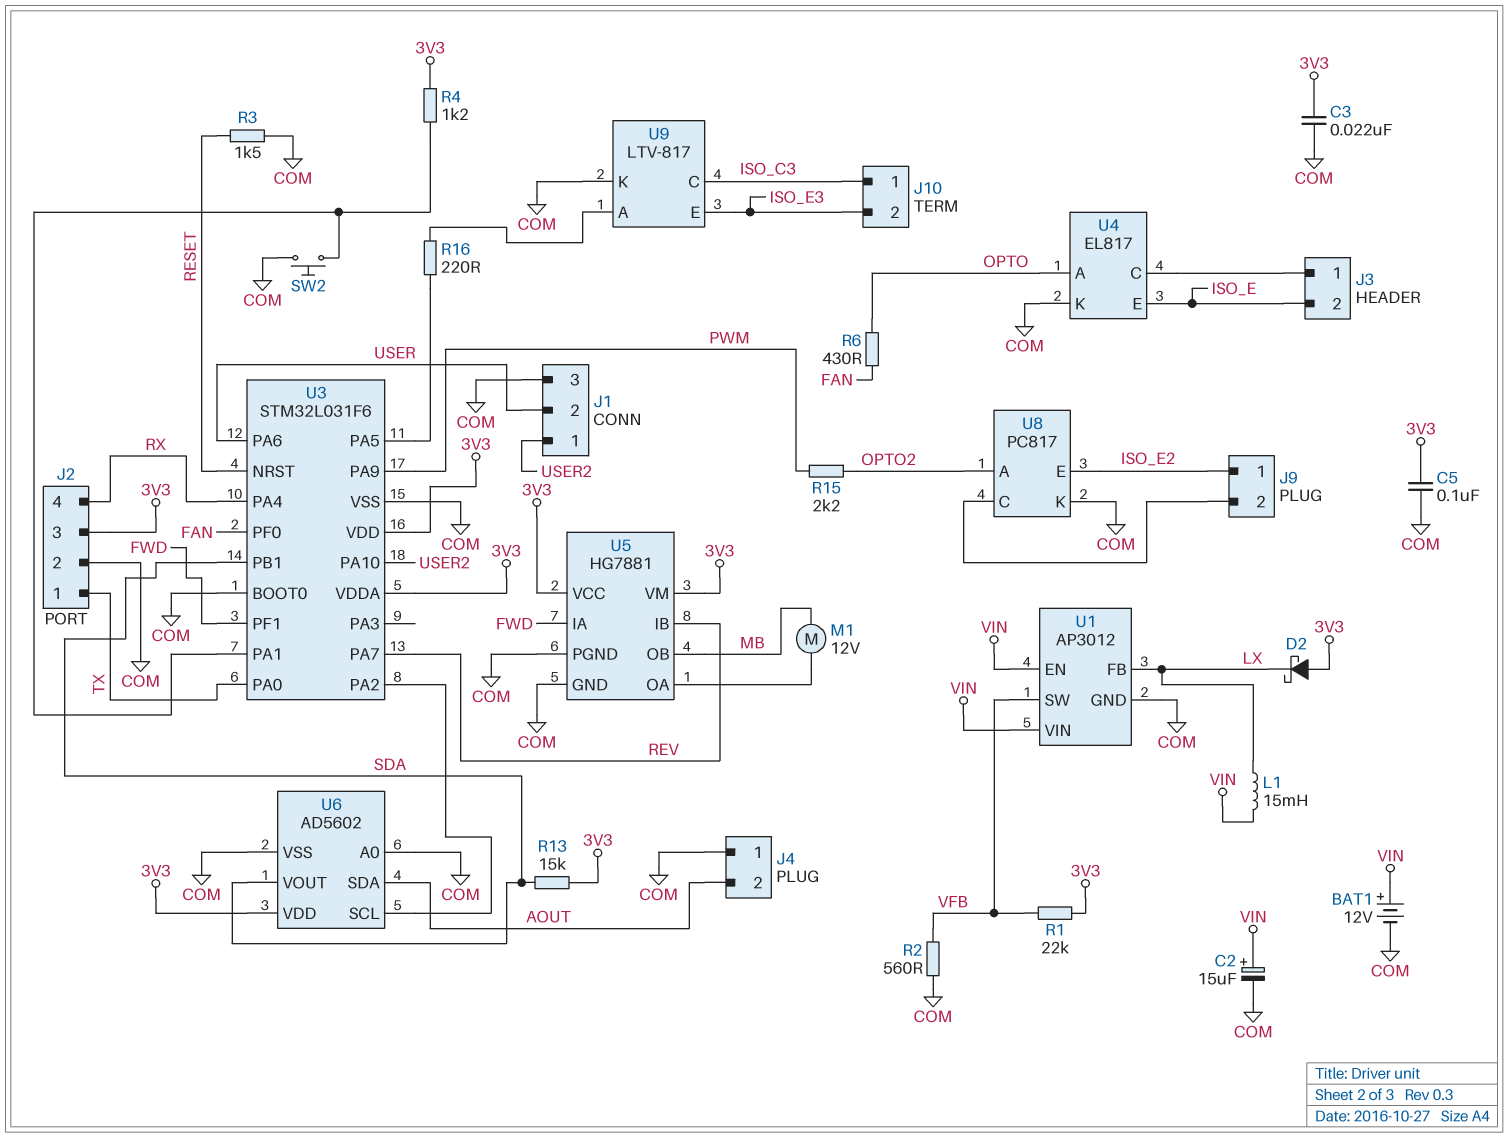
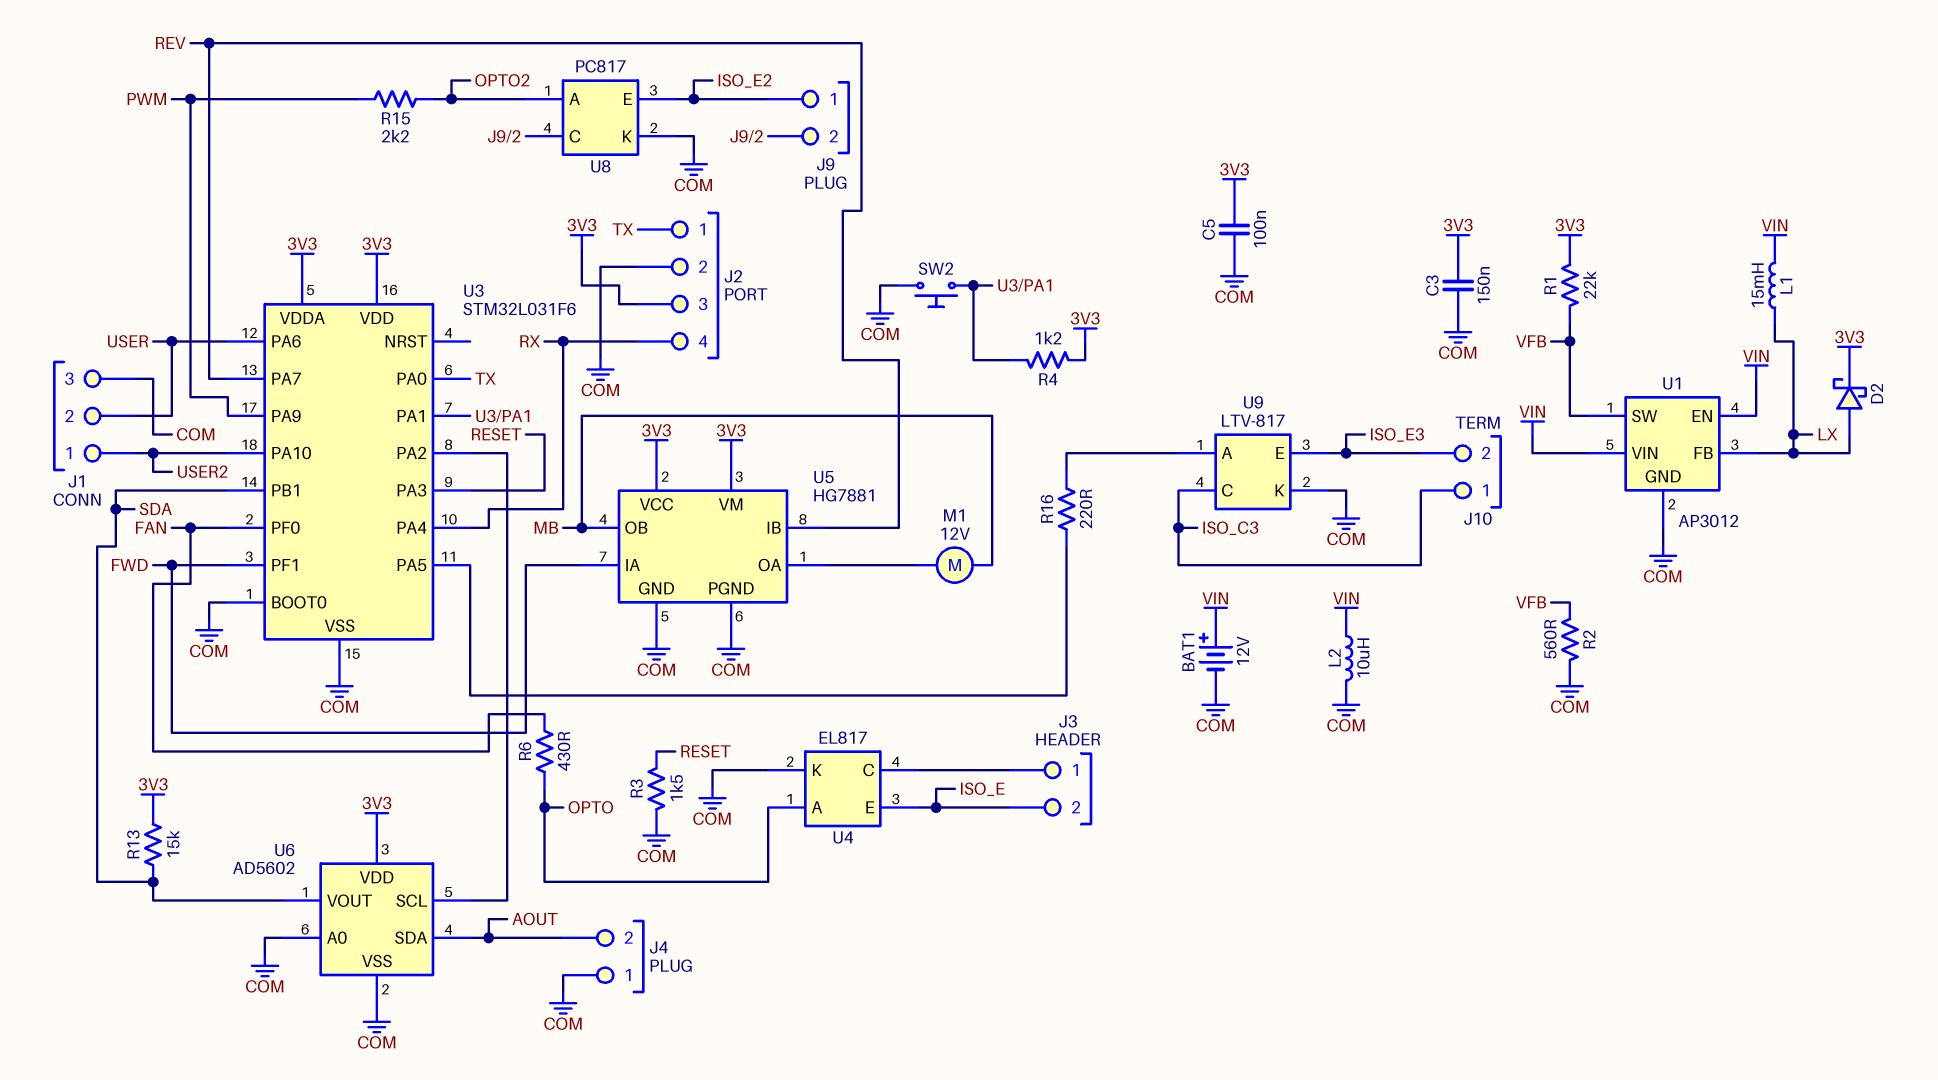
C2: 15uF (plus VIN, minus COM) -> none
C3: 22nF (3V3, COM) -> 150nF (3V3, COM)
D2: schottky (A 3V3, K LX) -> schottky (A LX, K 3V3)
L2: none -> 10uH (COM, VIN)
U3 pin NRST: RESET -> none
U3 pin PA3: none -> RESET

